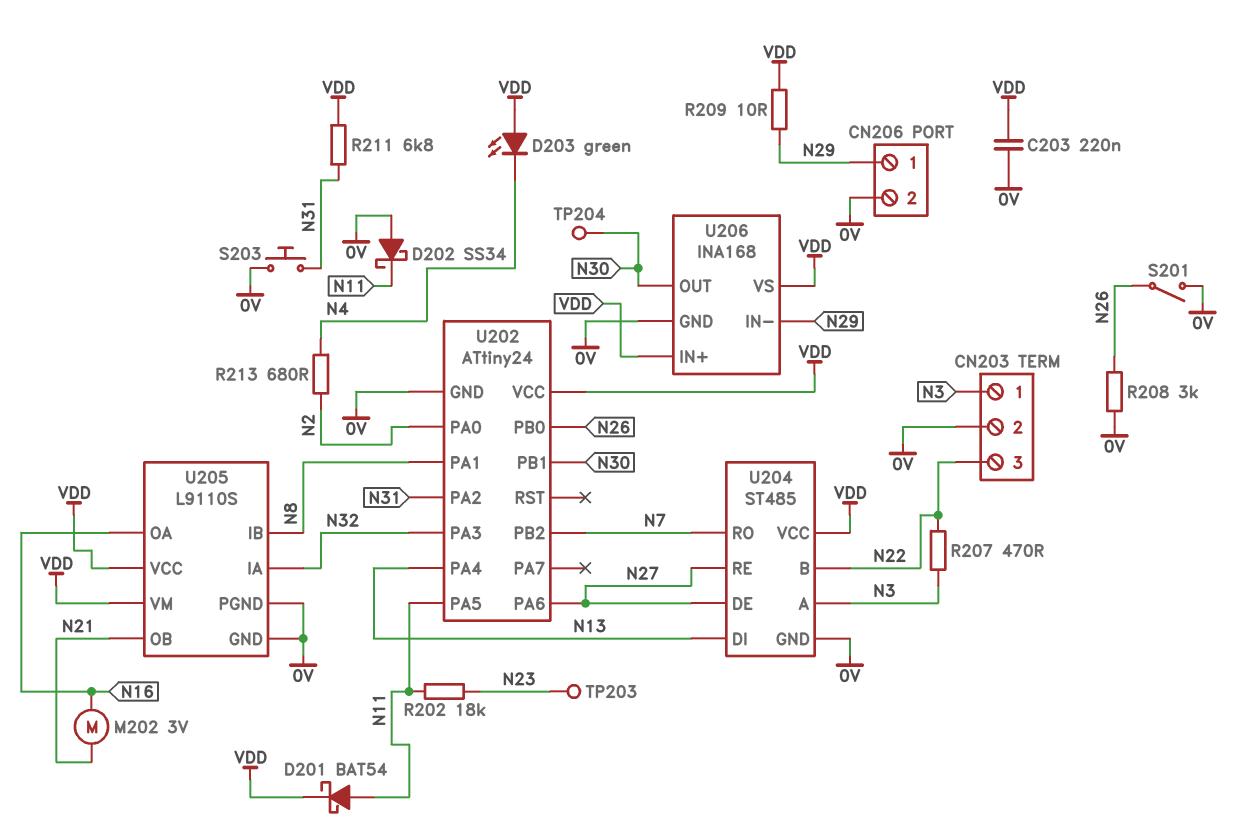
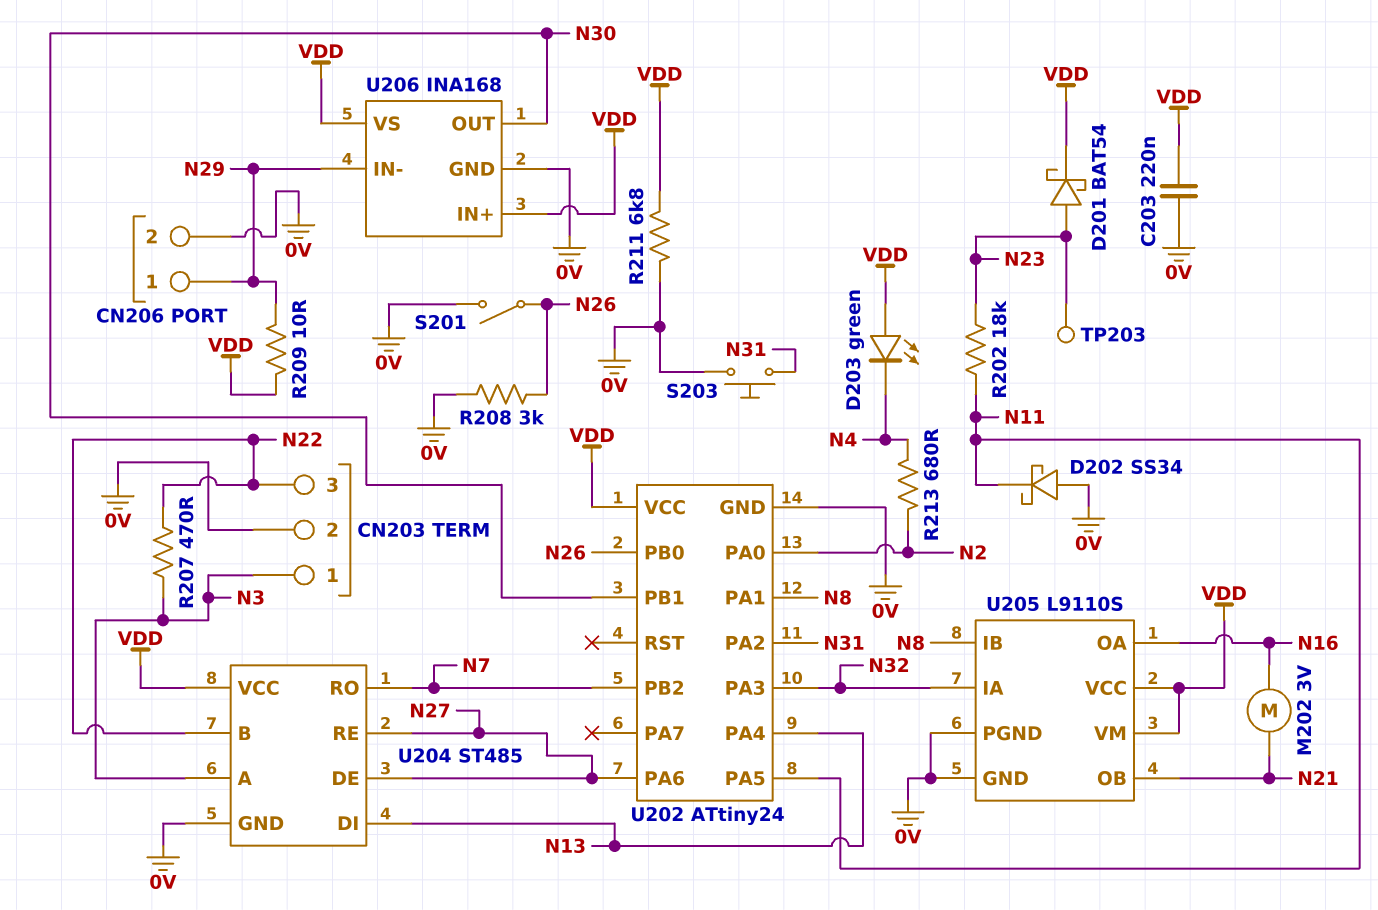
D201: schottky BAT54 (A N11, K VDD) -> schottky BAT54 (A N23, K VDD)
R211: 6.8k (N31, VDD) -> 6.8k (0V, VDD)
TP204: test point (N30) -> none

